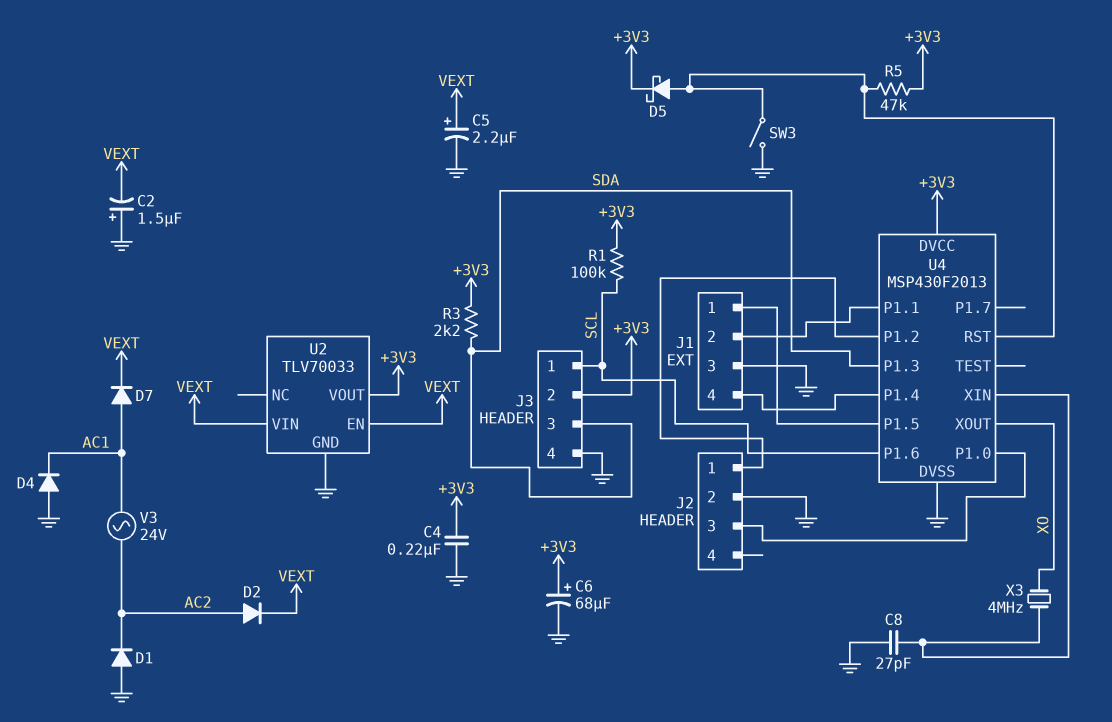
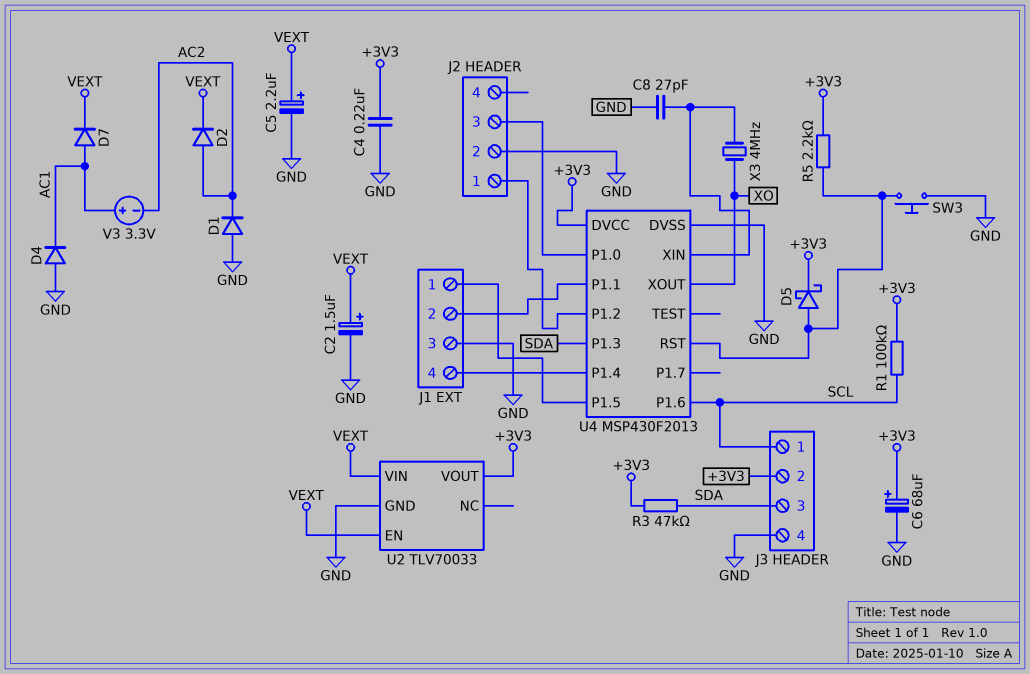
C2: 1.5uF (plus GND, minus VEXT) -> 1.5uF (plus VEXT, minus GND)
R3: 2.2k (+3V3, SDA) -> 47k (+3V3, SDA)
R5: 47k (+3V3, U4/RST) -> 2.2k (+3V3, U4/RST)
SW3: switch (GND, U4/RST) -> button (GND, U4/RST)
V3: AC 24V (AC1, AC2) -> 3.3V (plus AC1, minus AC2)

